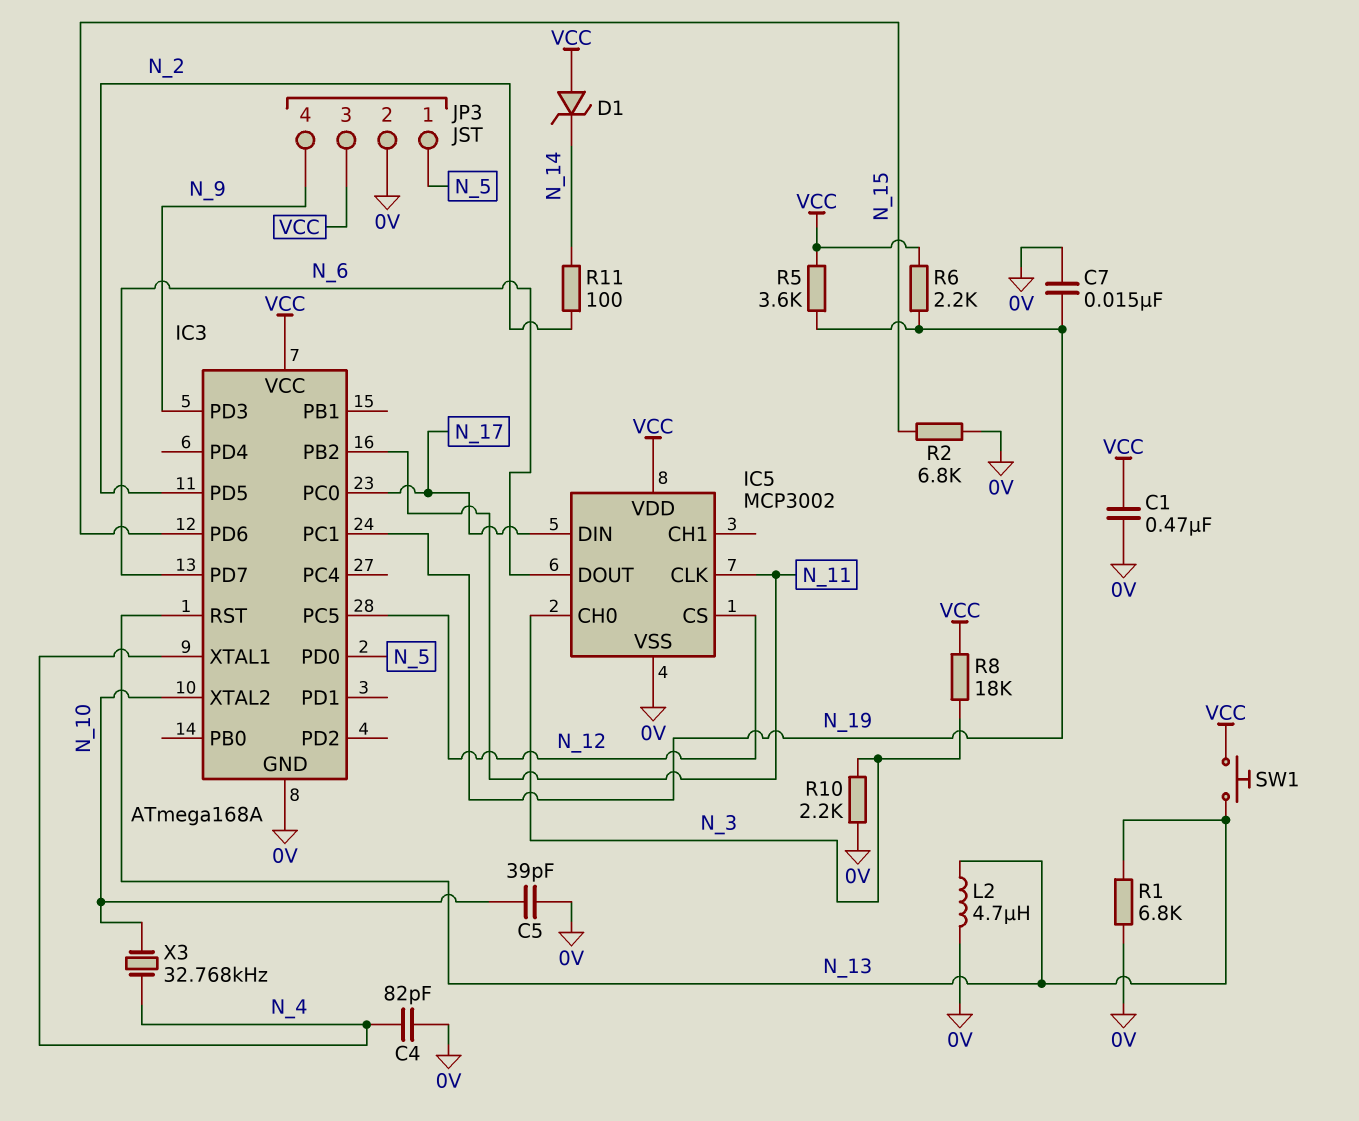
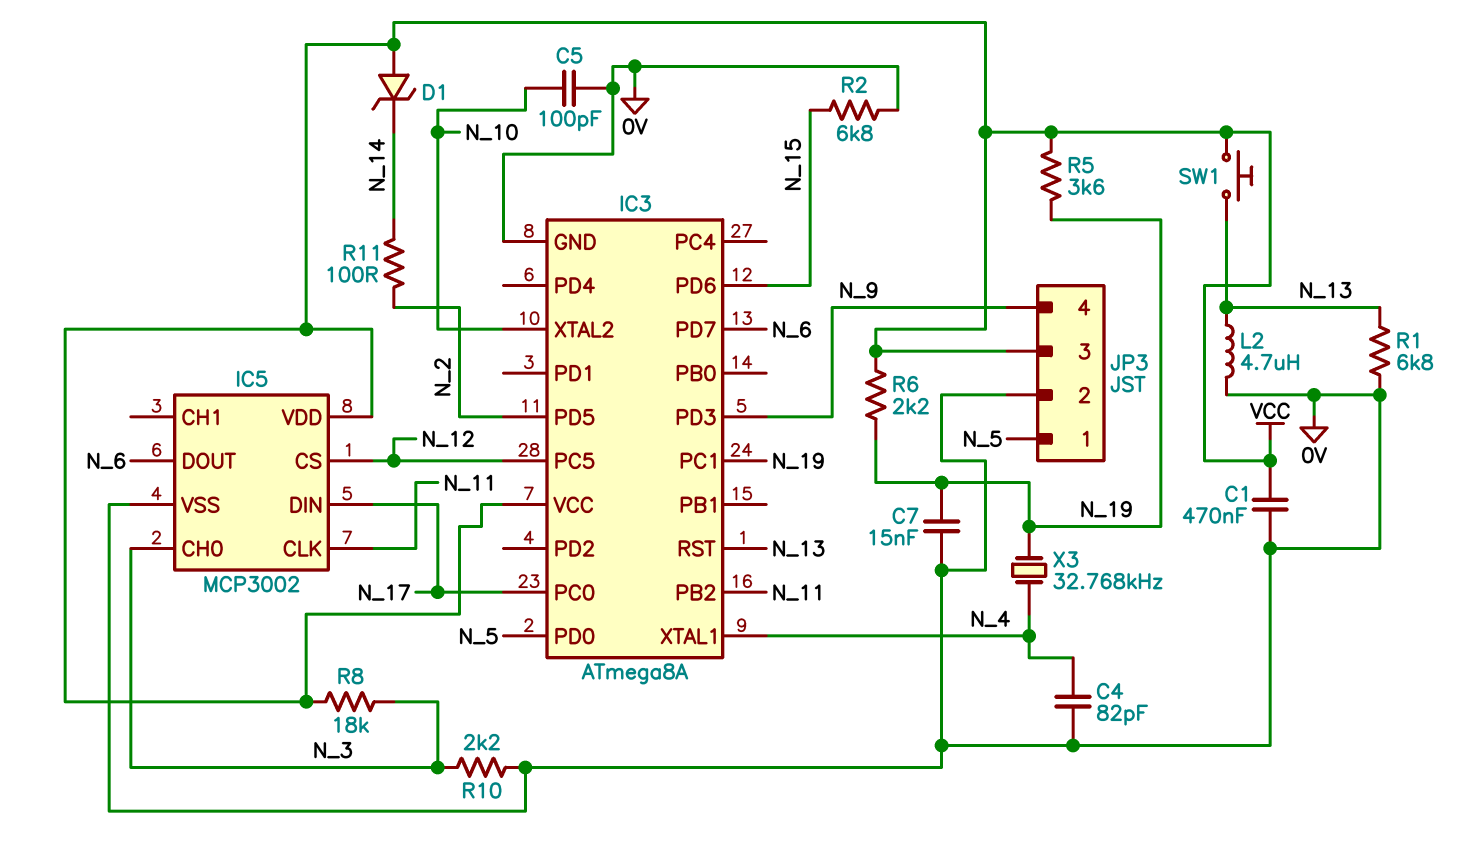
C5: 39pF (0V, N_10) -> 100pF (0V, N_10)
IC3: ATmega168A -> ATmega8A
X3: 32.768kHz (N_4, N_10) -> 32.768kHz (N_4, N_19)

